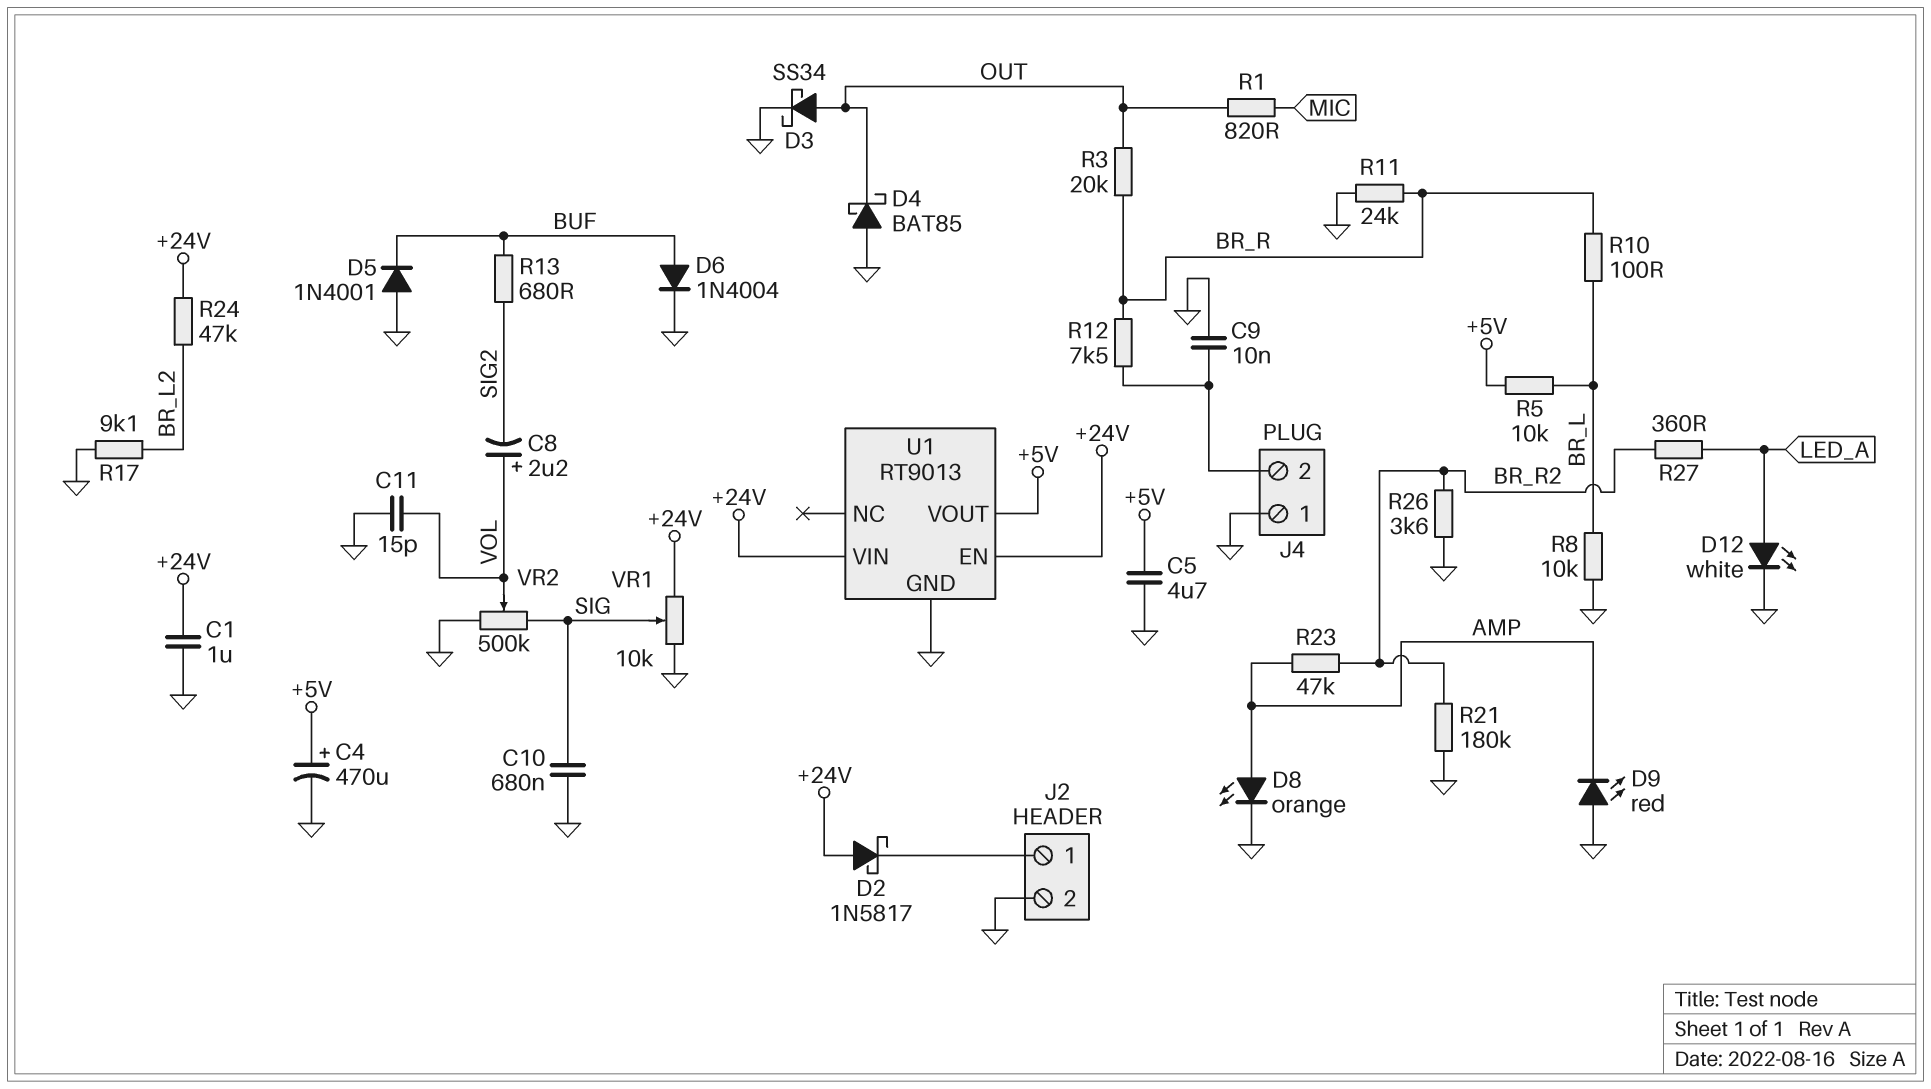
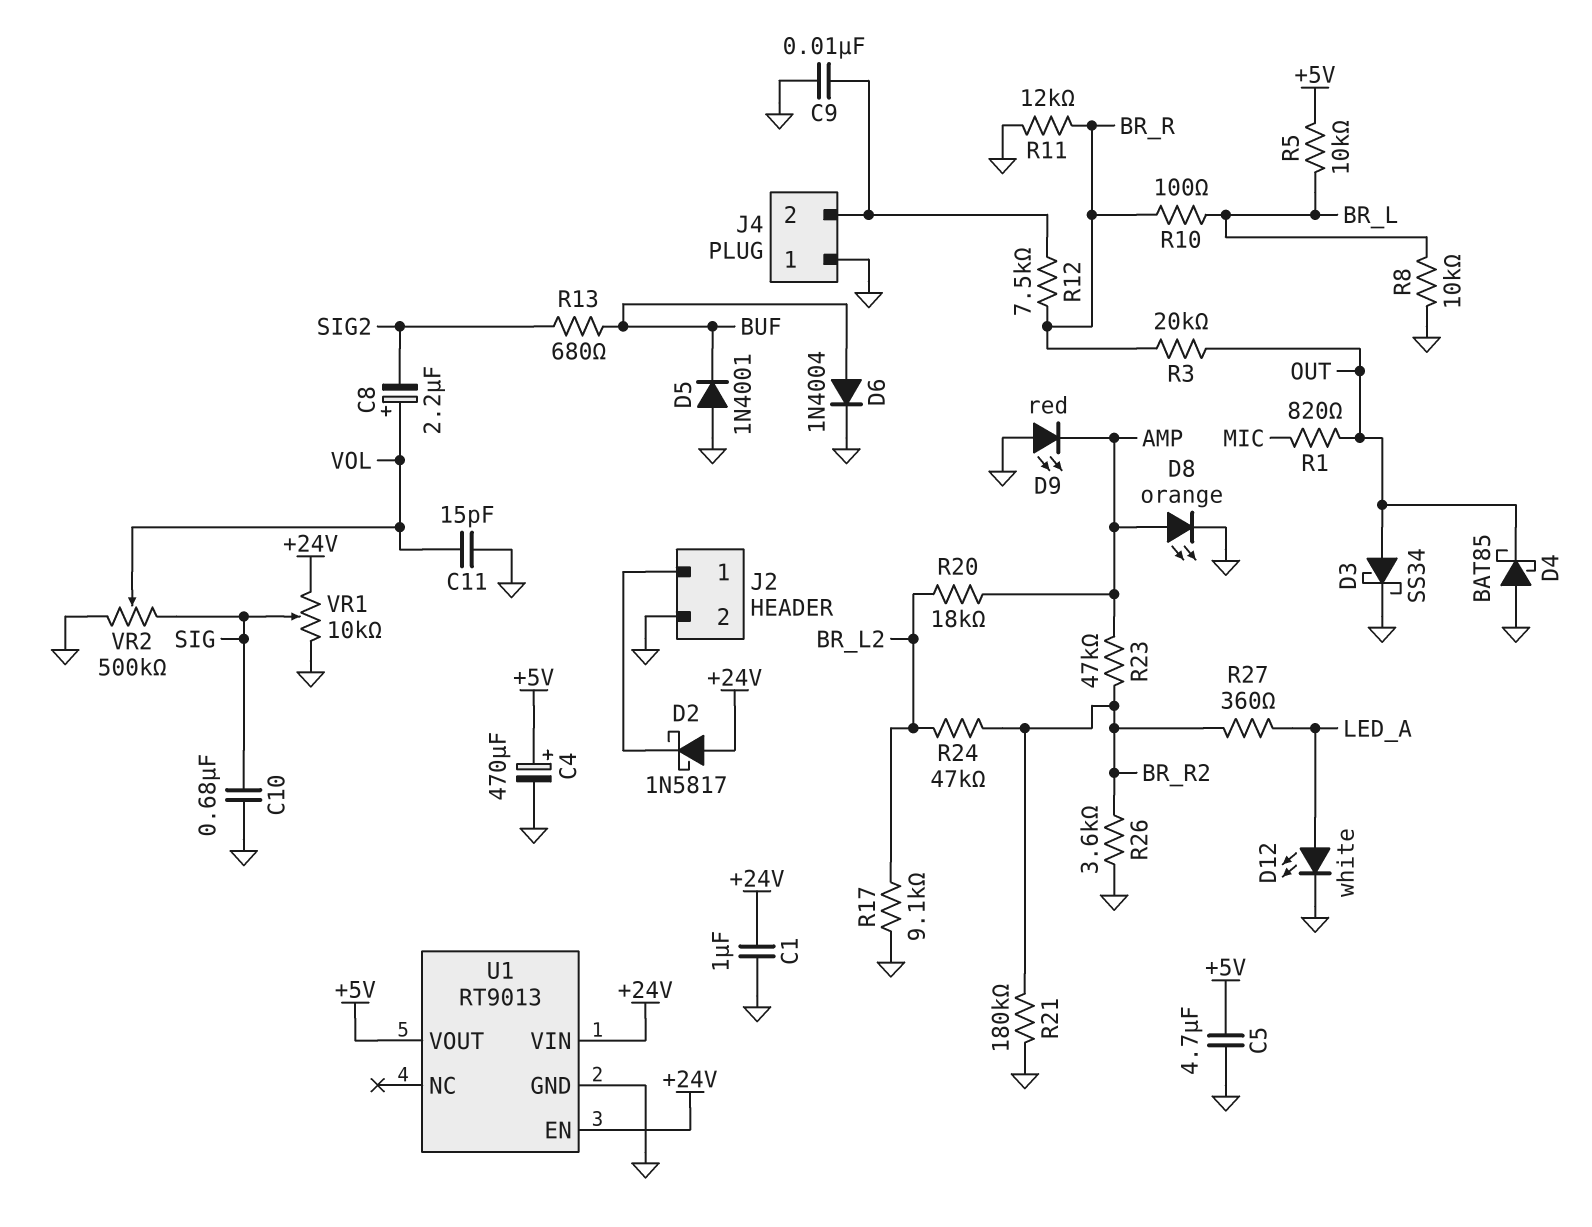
R11: 24k (BR_R, GND) -> 12k (BR_R, GND)
R20: none -> 18k (AMP, BR_L2)
R24: 47k (+24V, BR_L2) -> 47k (BR_L2, BR_R2)

